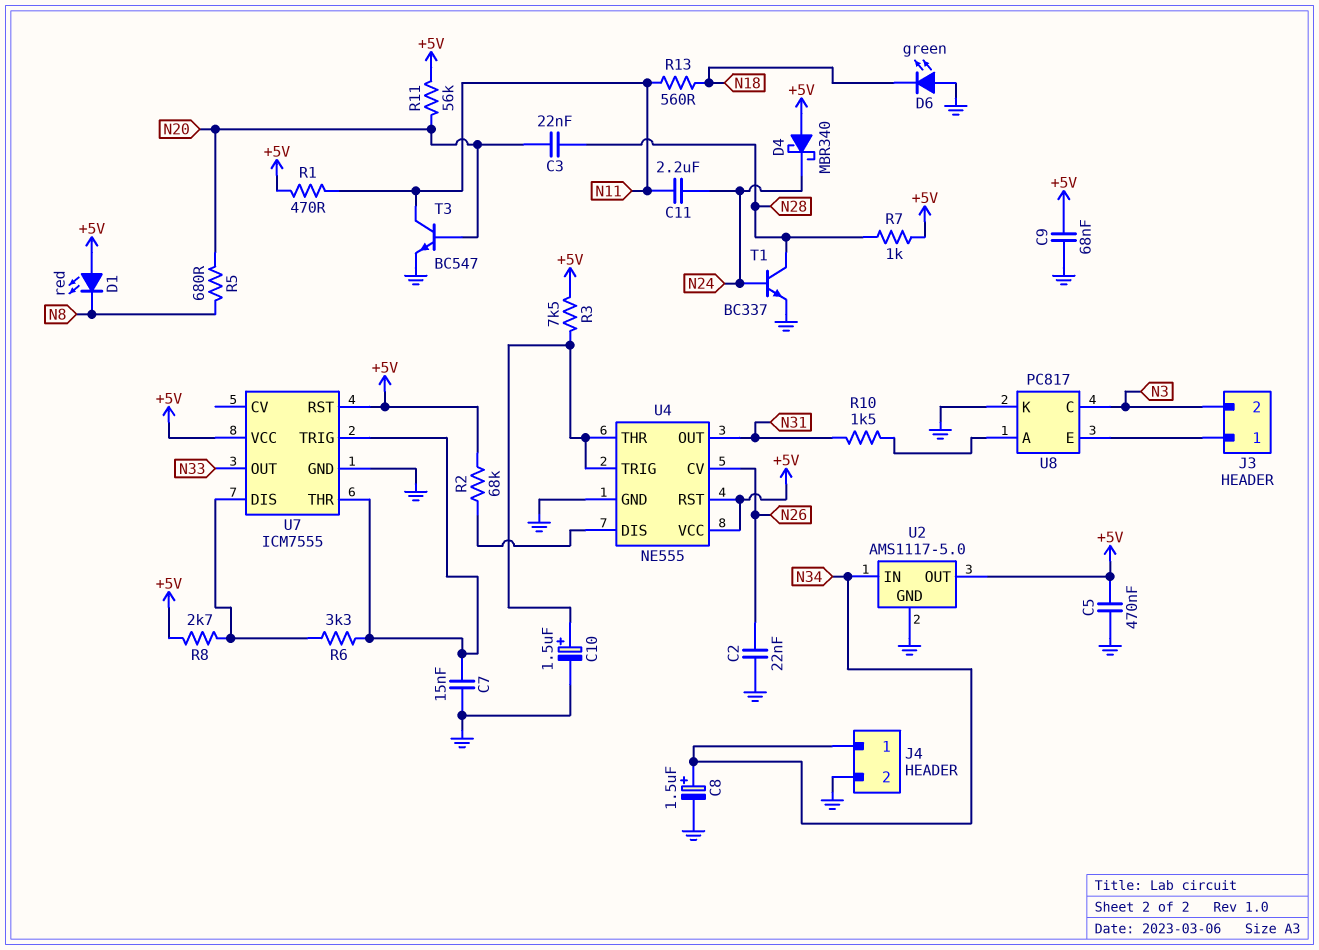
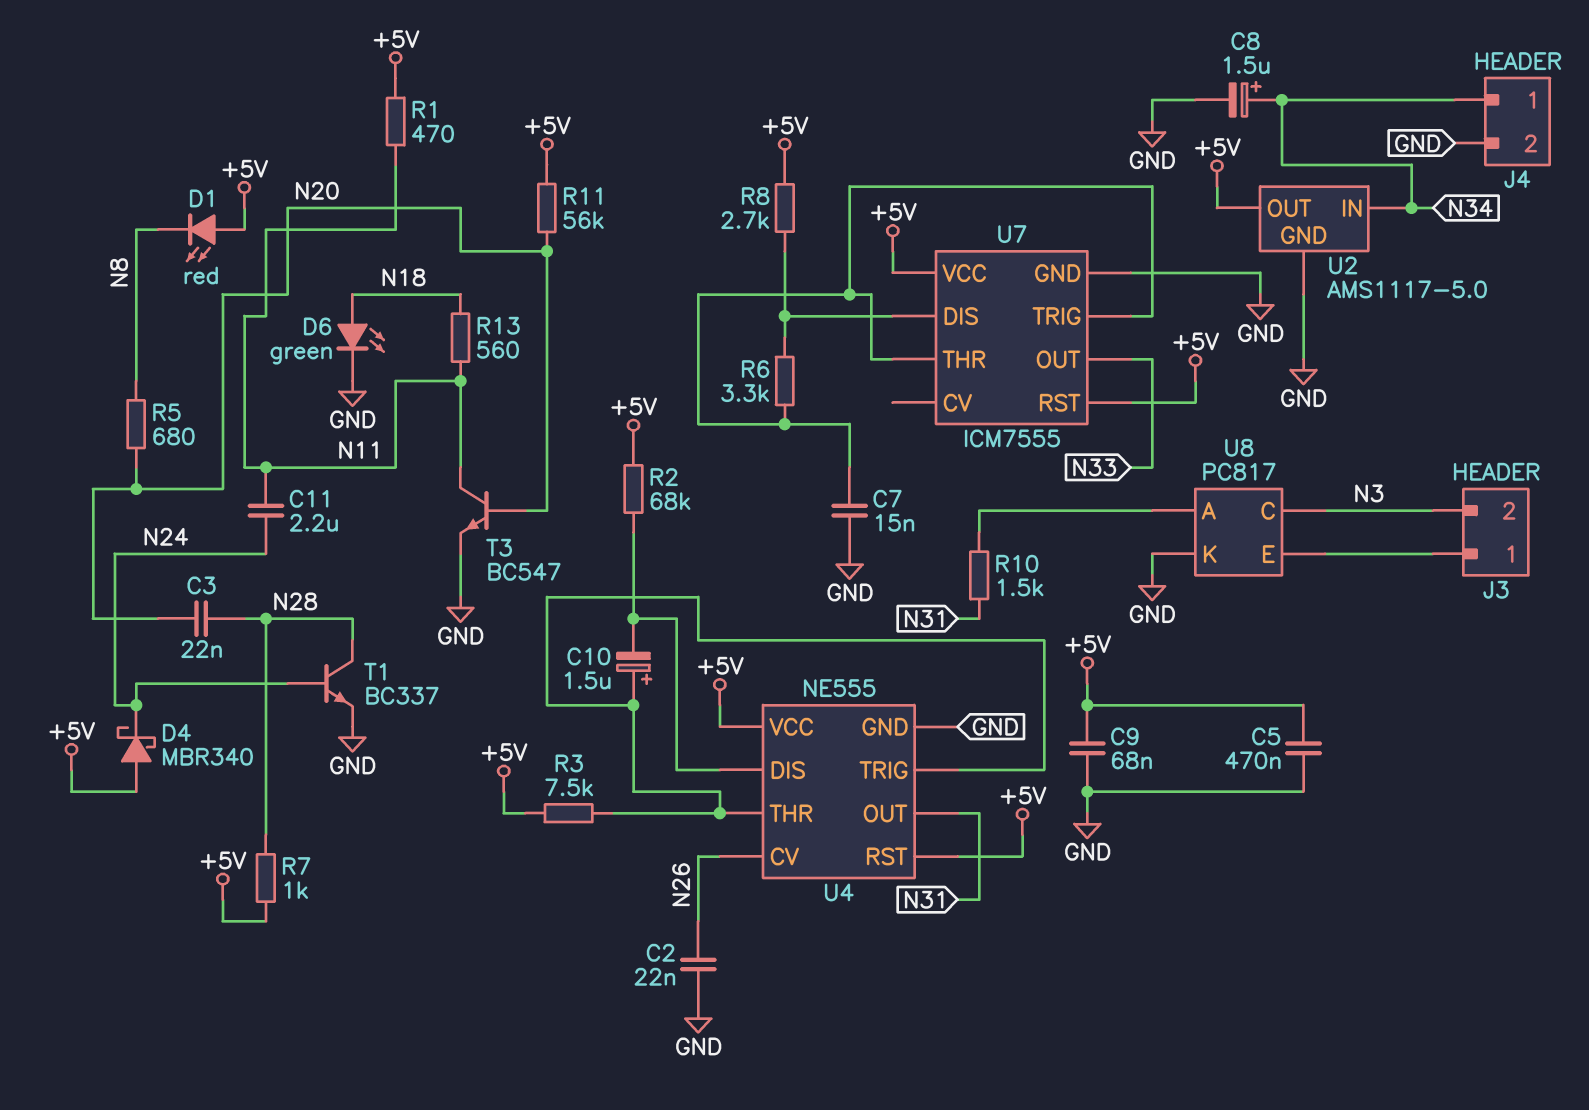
C10: 1.5uF (plus U4/THR, minus GND) -> 1.5uF (plus U4/THR, minus U4/DIS)
D6: LED green (A GND, K N18) -> LED green (A N18, K GND)

